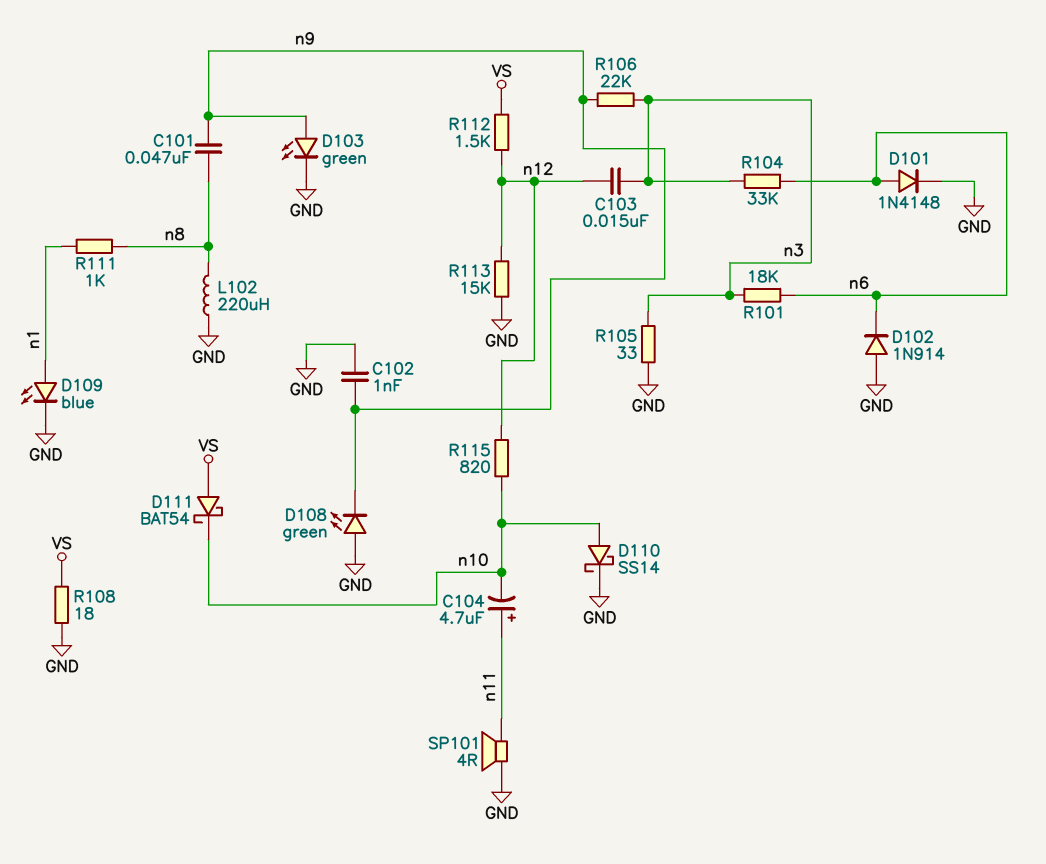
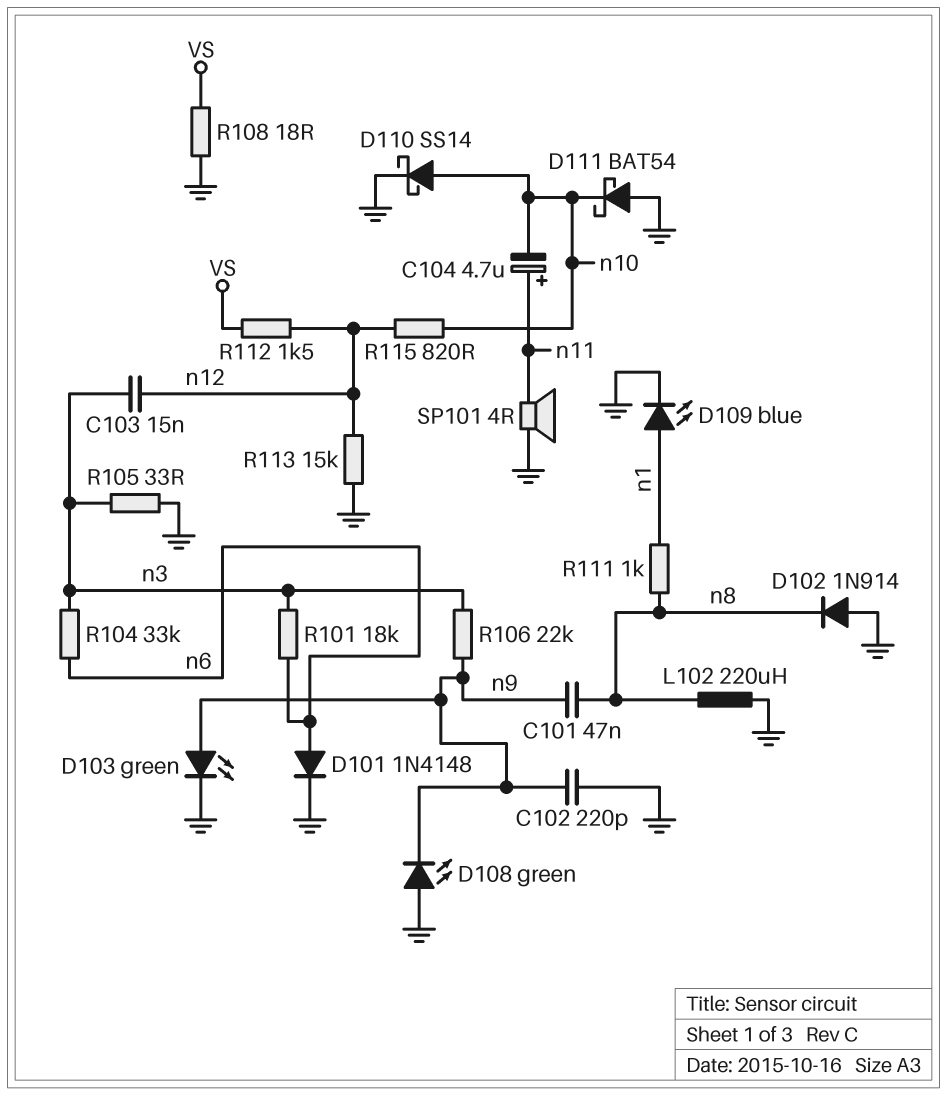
C102: 1nF (GND, n9) -> 220pF (GND, n9)
D102: diode 1N914 (A GND, K n6) -> diode 1N914 (A GND, K n8)
D111: schottky BAT54 (A VS, K n10) -> schottky BAT54 (A GND, K n10)

